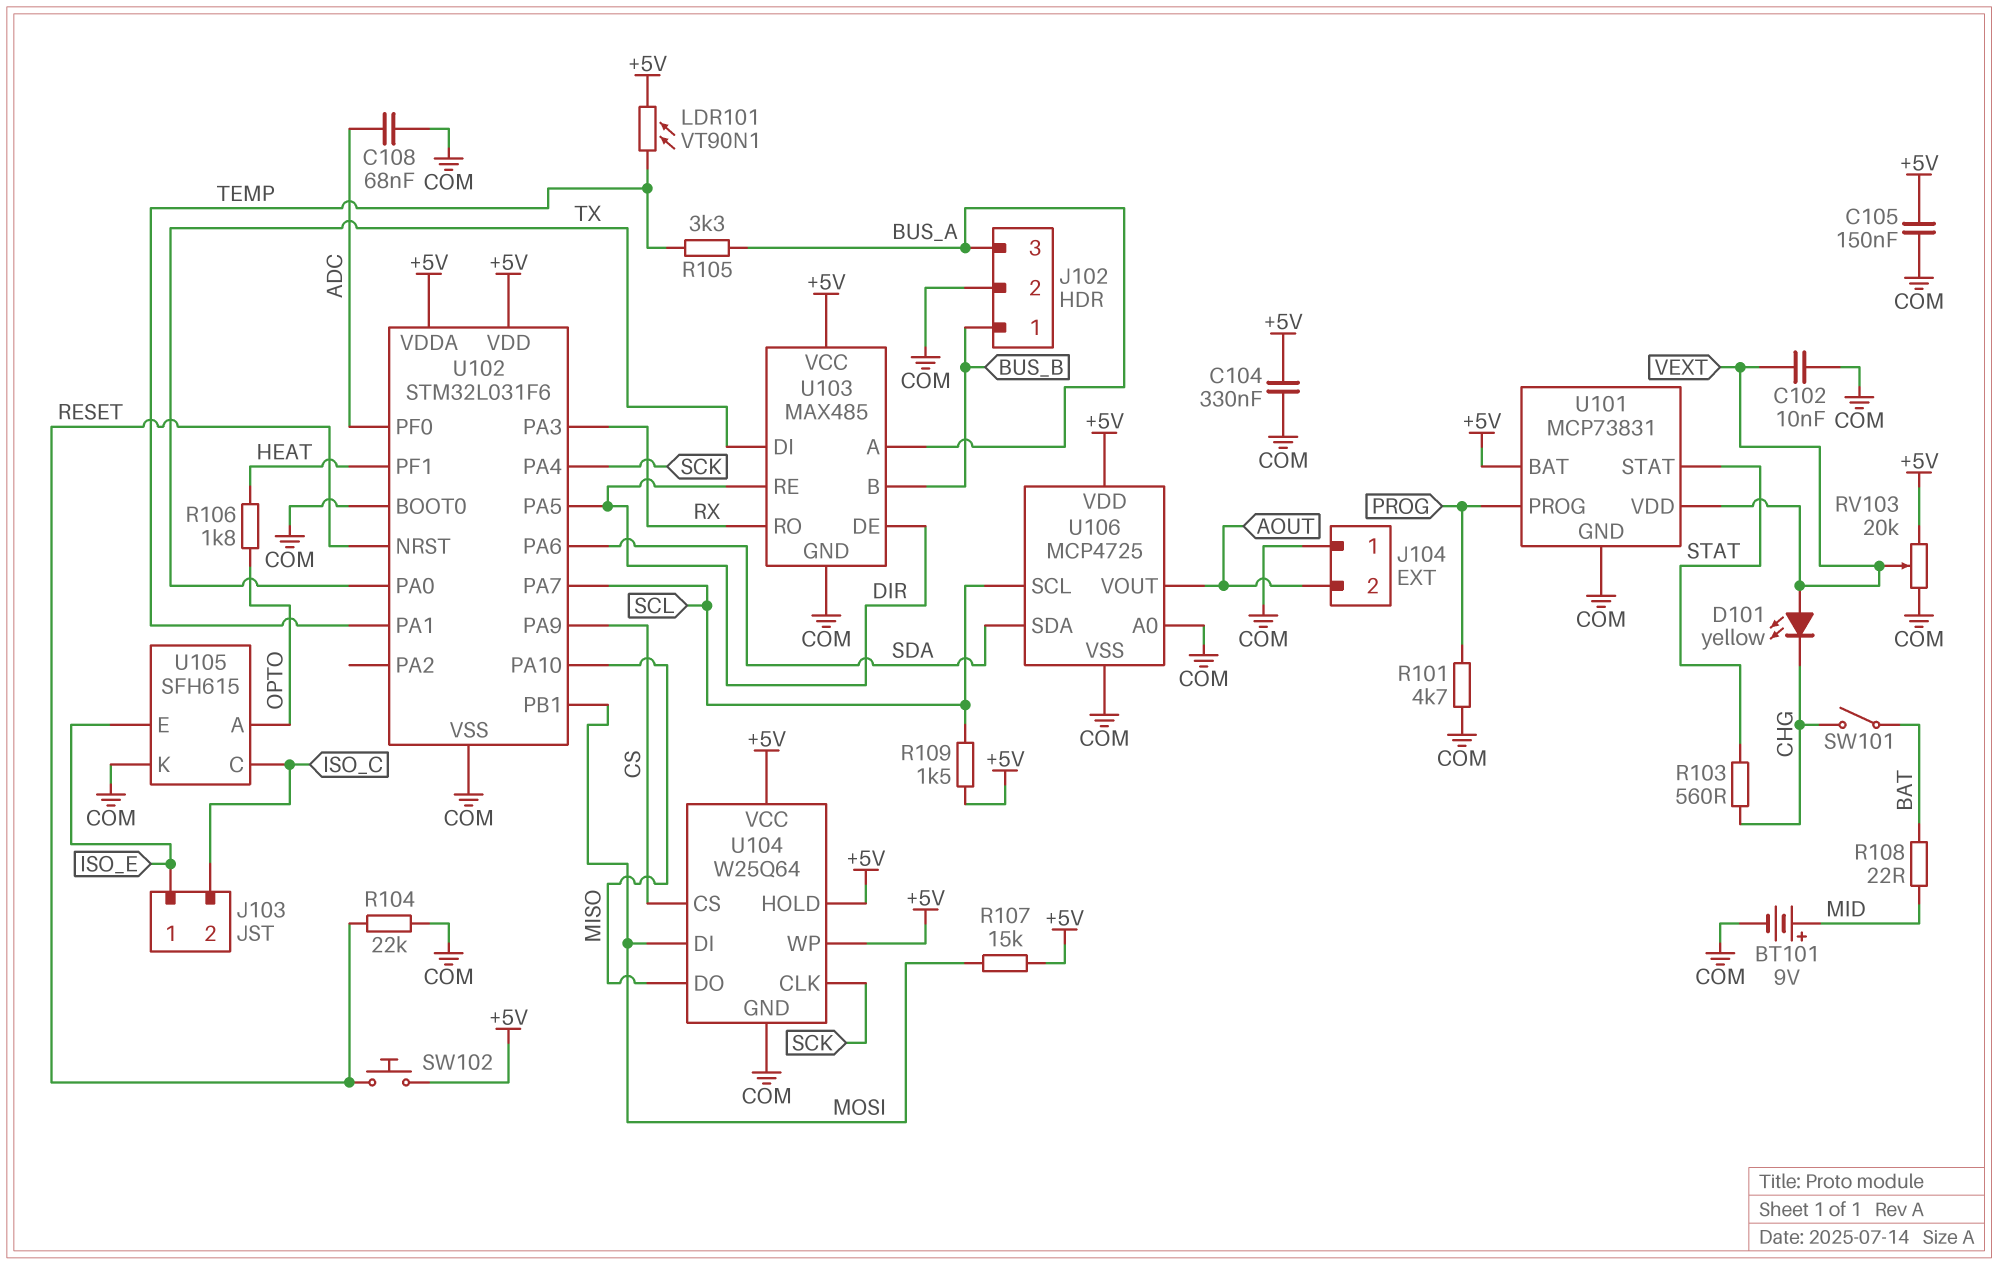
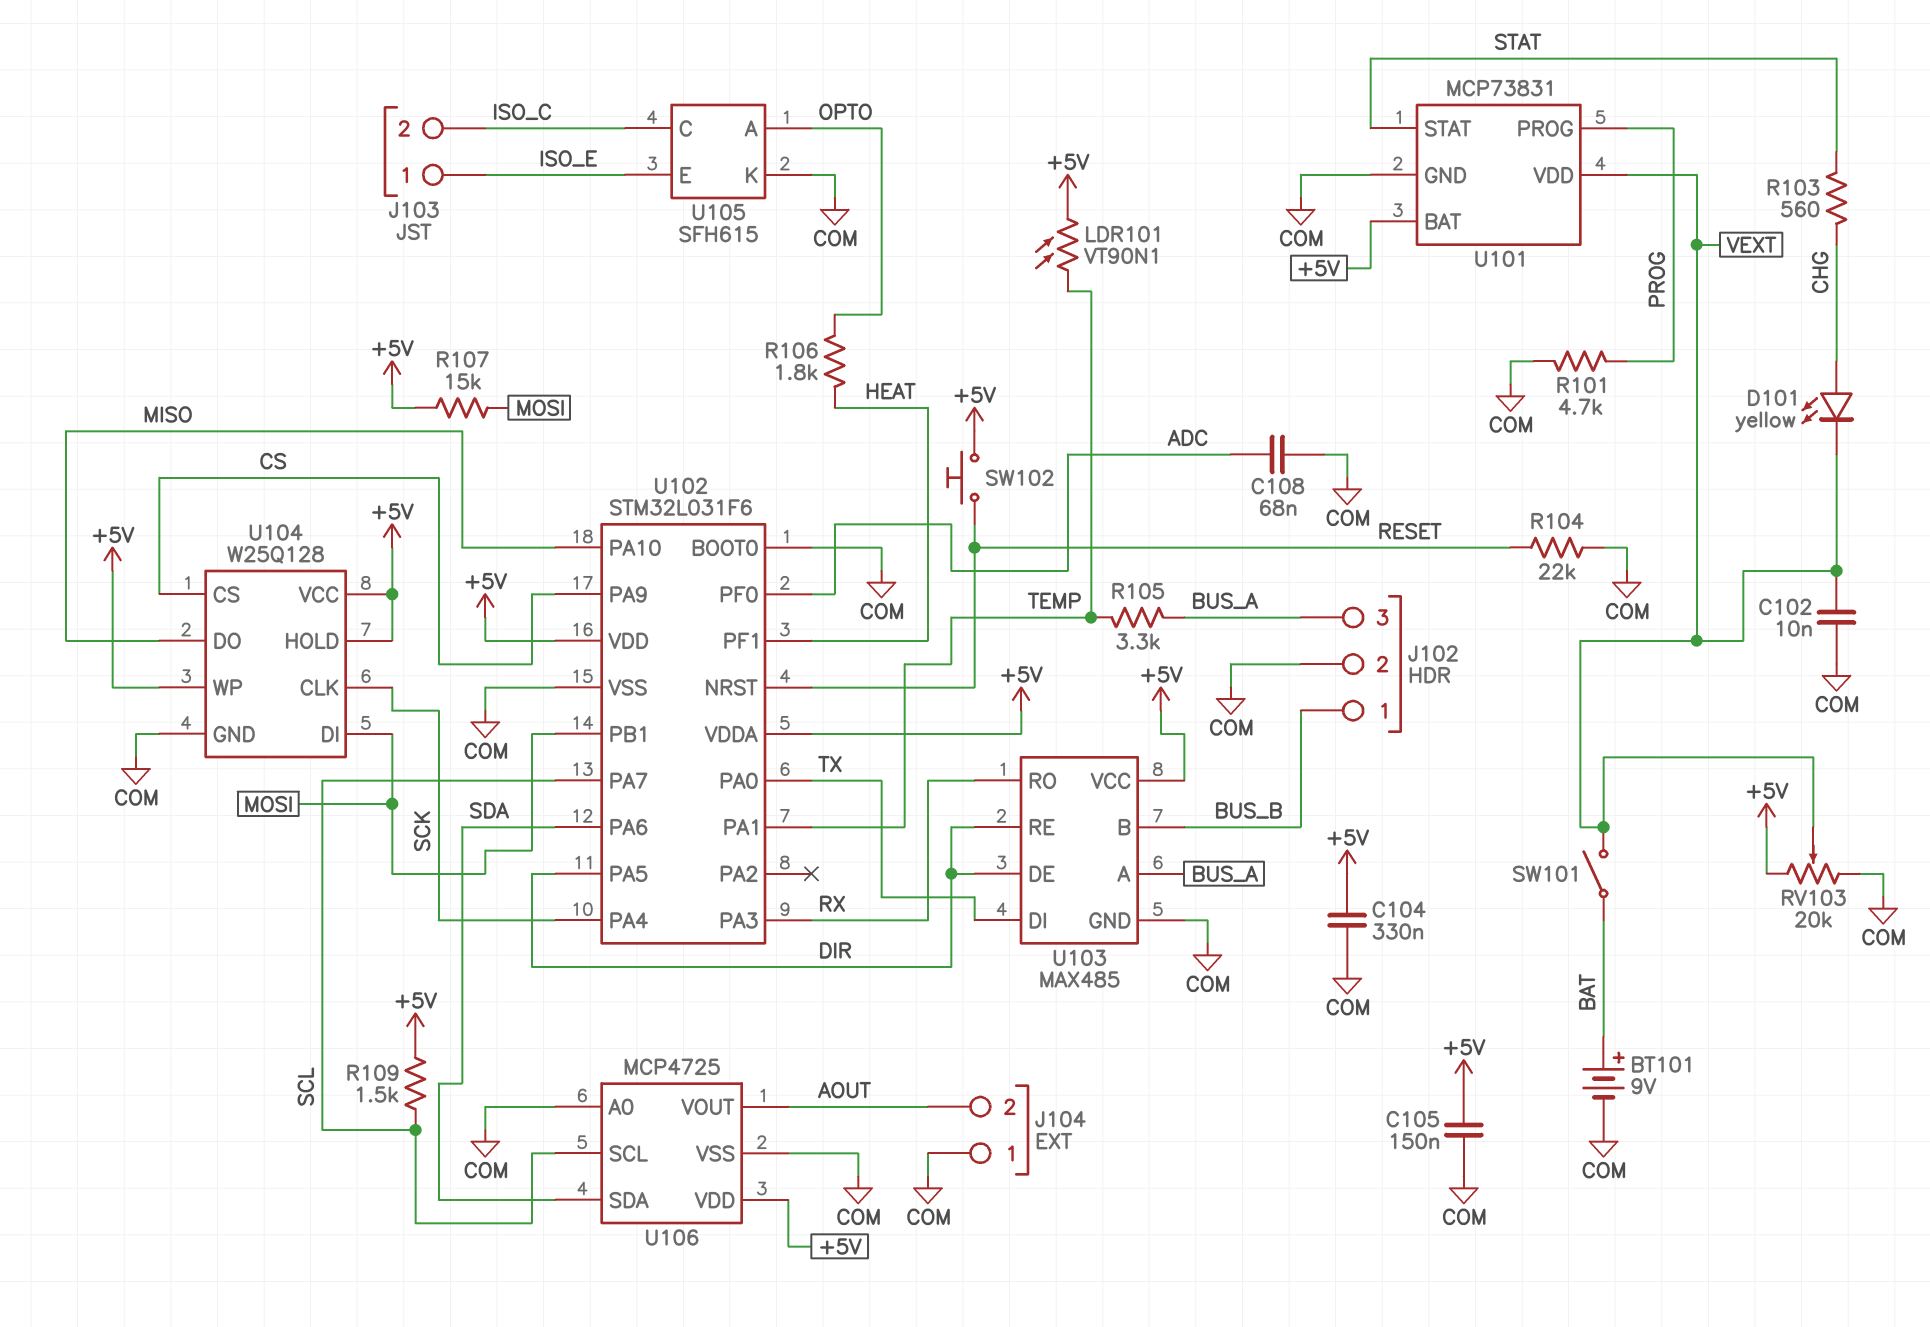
BT101: 9V (plus MID, minus COM) -> 9V (plus BAT, minus COM)
D101: LED yellow (A VEXT, K CHG) -> LED yellow (A CHG, K VEXT)
R108: 22 (BAT, MID) -> none
SW101: switch (BAT, CHG) -> switch (BAT, VEXT)
U104: W25Q64 -> W25Q128

